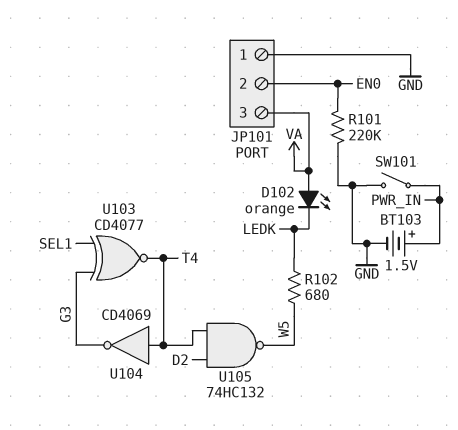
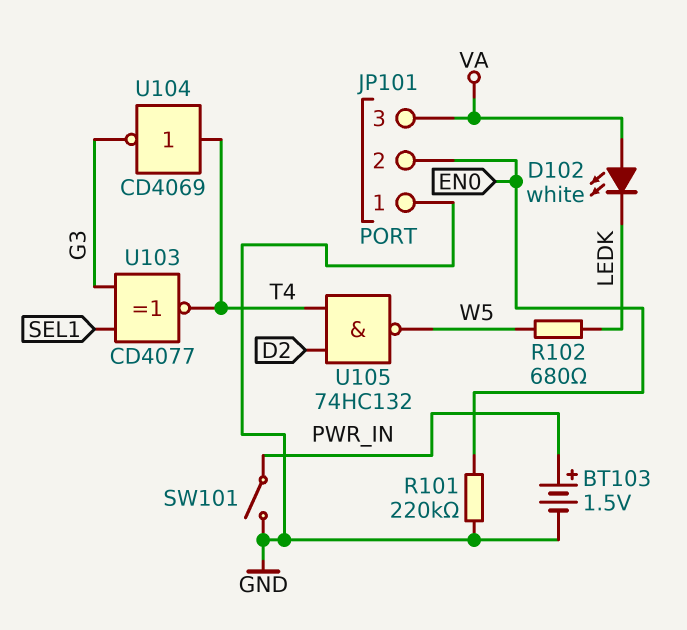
D102: LED orange (A VA, K LEDK) -> LED white (A VA, K LEDK)

